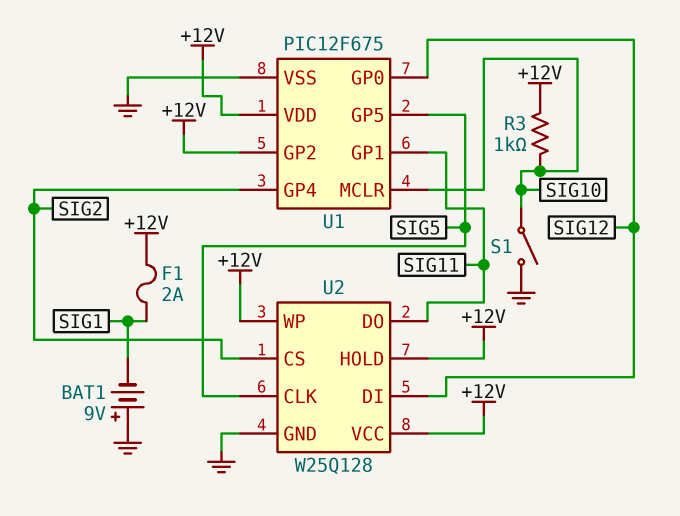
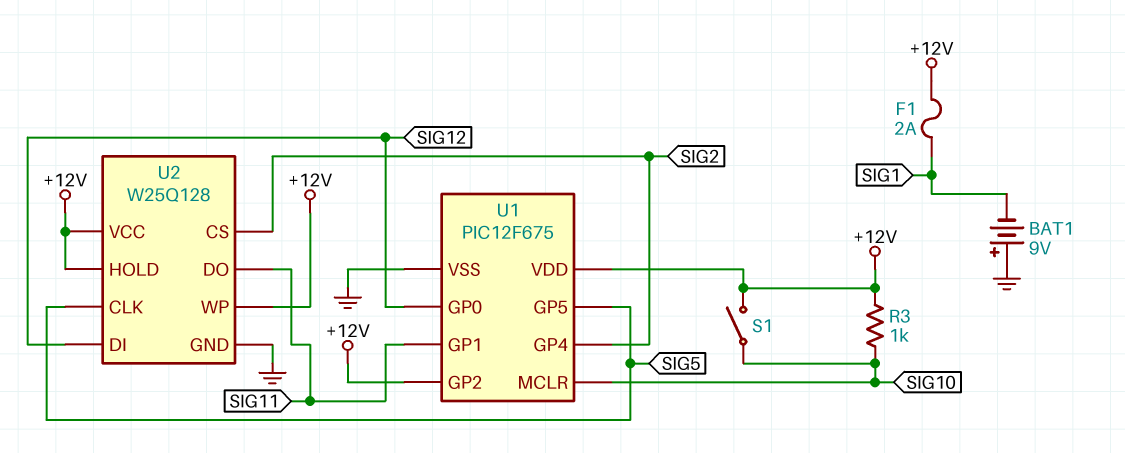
S1: switch (GND, SIG10) -> switch (+12V, SIG10)

